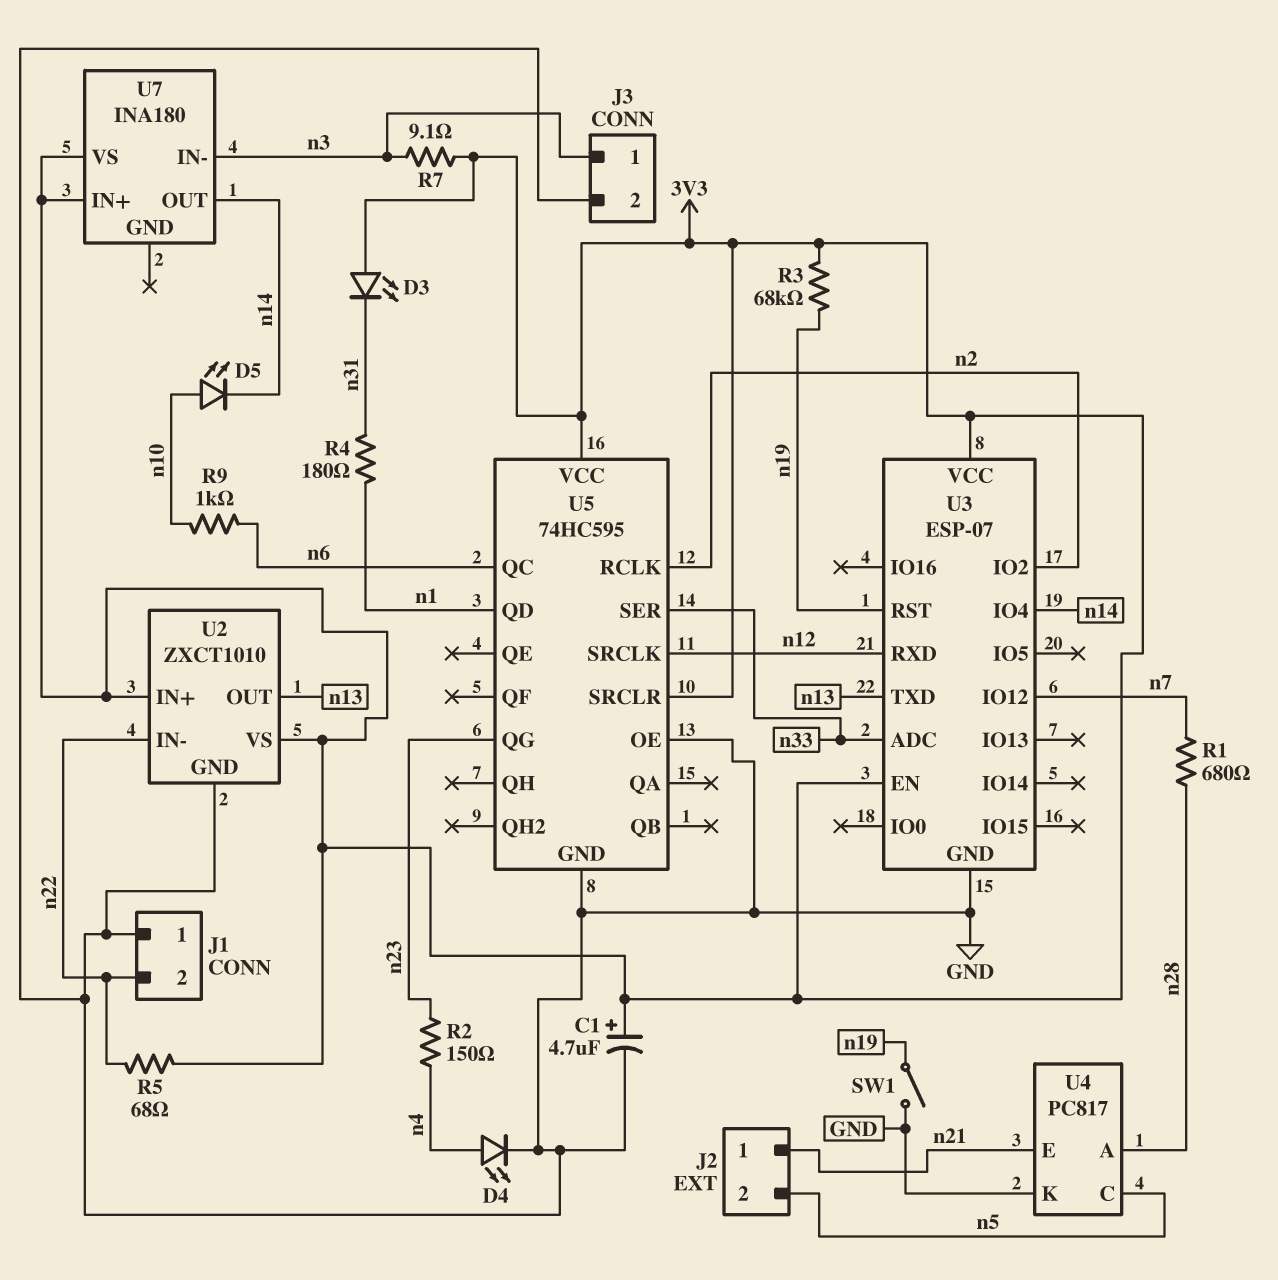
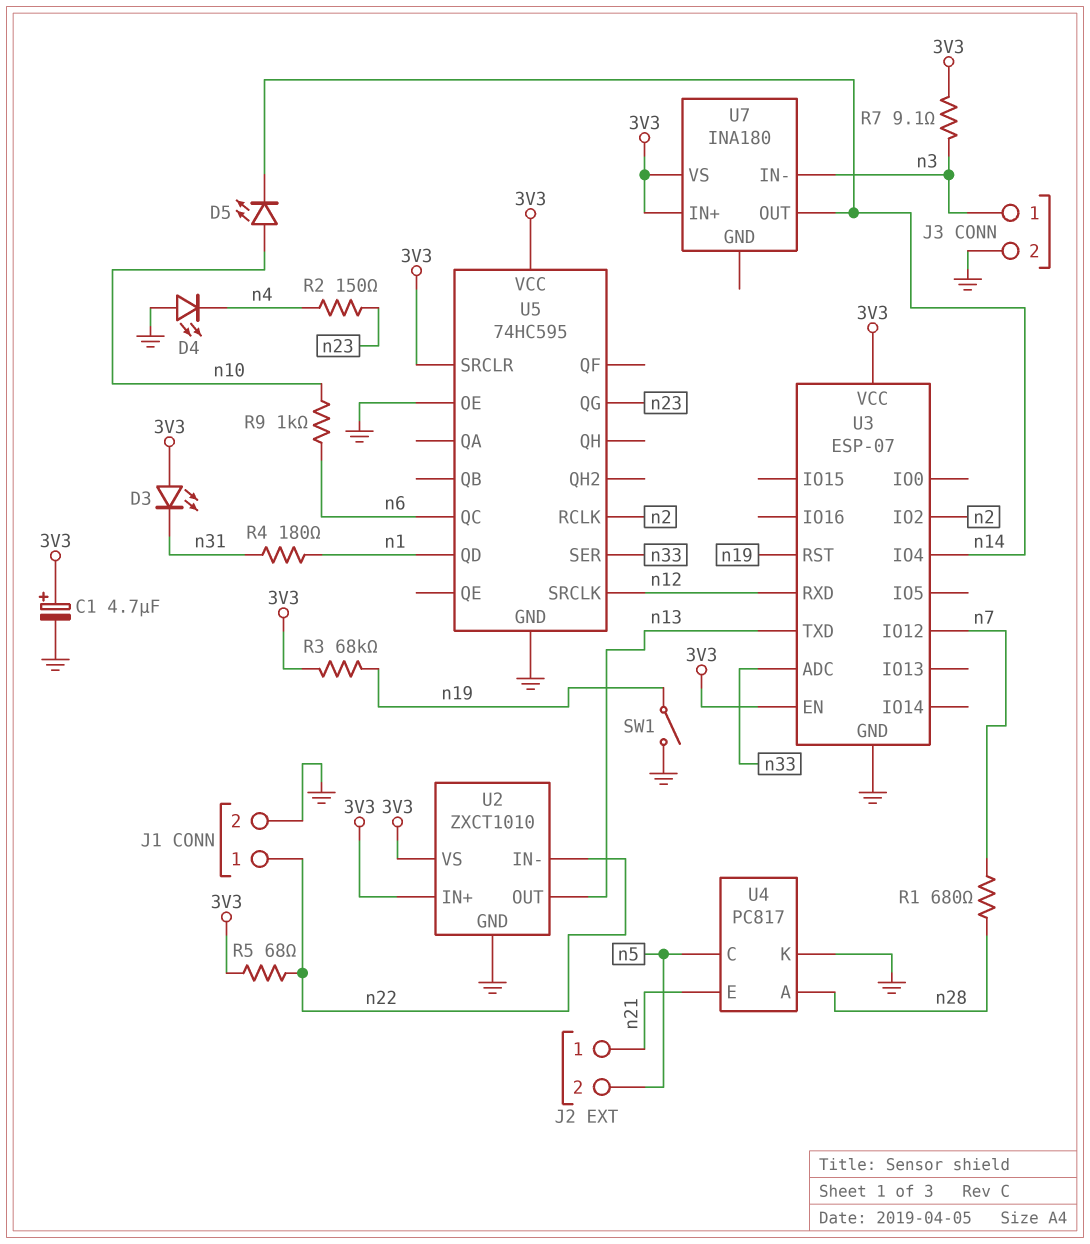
D4: LED (A n4, K GND) -> LED (A GND, K n4)
J1 pin 1: GND -> n22
J1 pin 2: n22 -> GND

